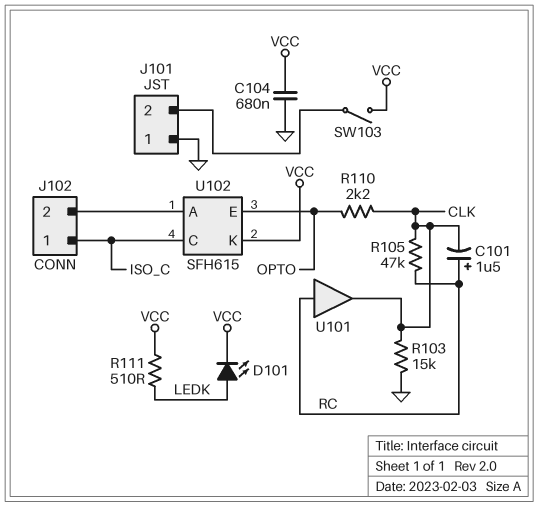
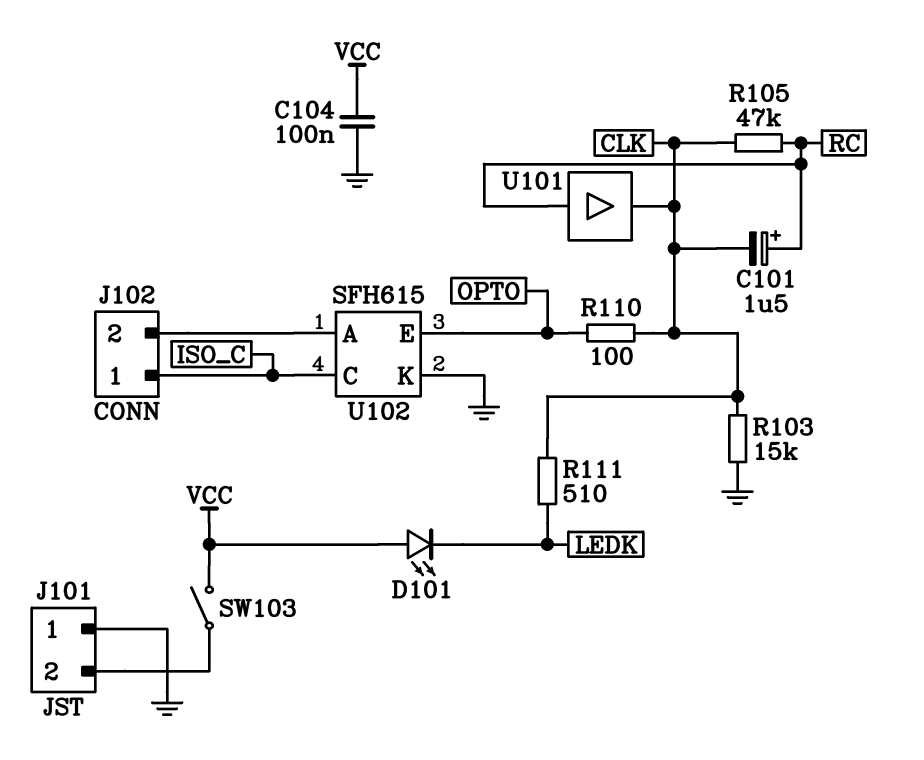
C104: 680nF (GND, VCC) -> 100nF (GND, VCC)
D101: LED (A LEDK, K VCC) -> LED (A VCC, K LEDK)
R110: 2.2k (CLK, OPTO) -> 100 (CLK, OPTO)
R111: 510 (LEDK, VCC) -> 510 (CLK, LEDK)
U102 pin K: VCC -> GND

